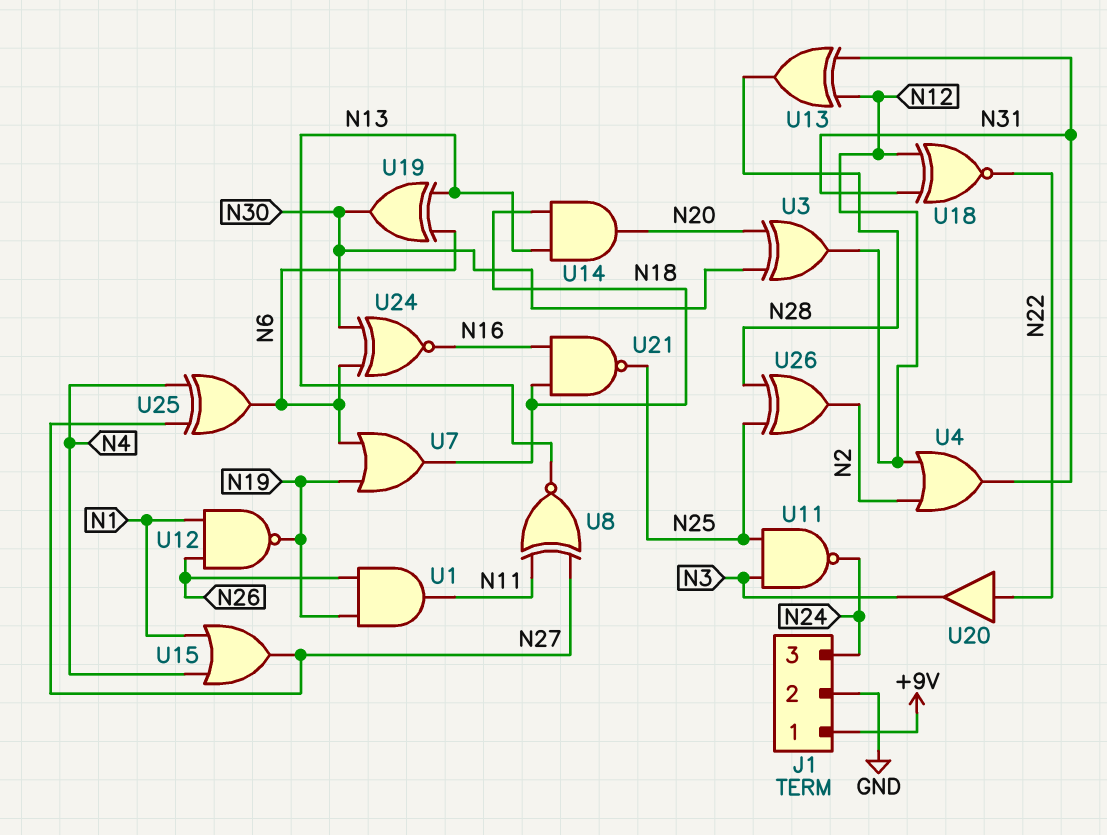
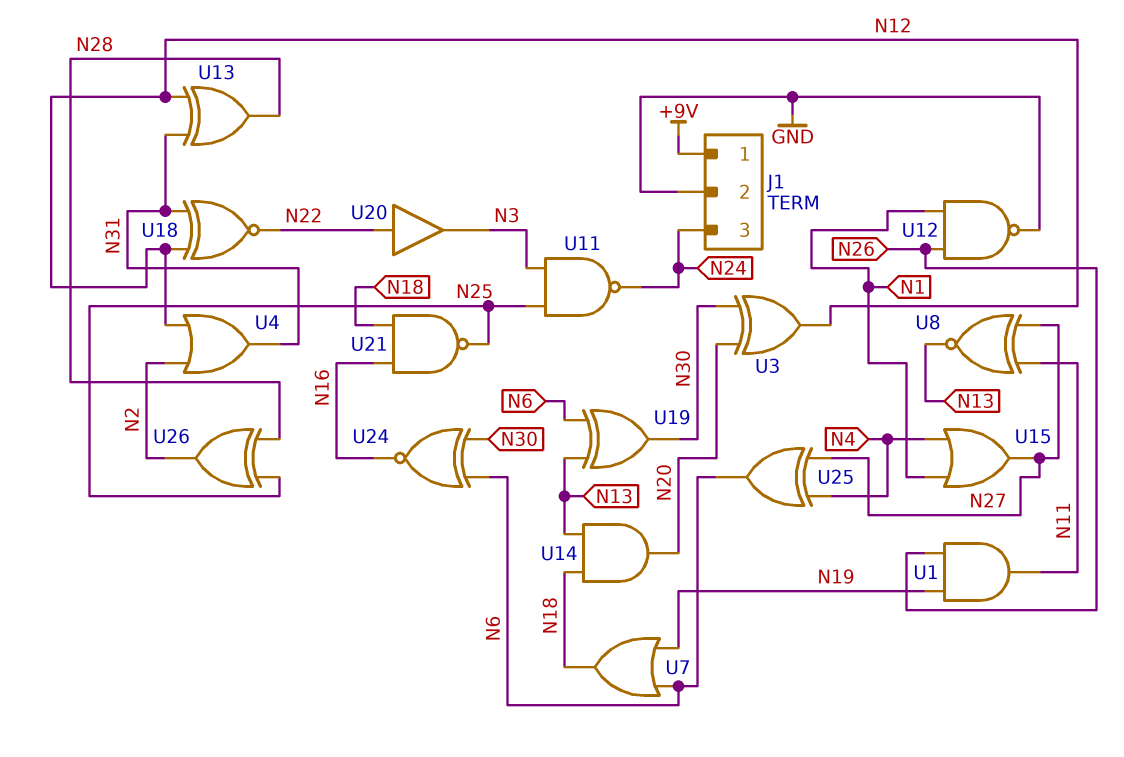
U12: NAND (in N1, in N26, out N19) -> NAND (in N1, in N26, out GND)

